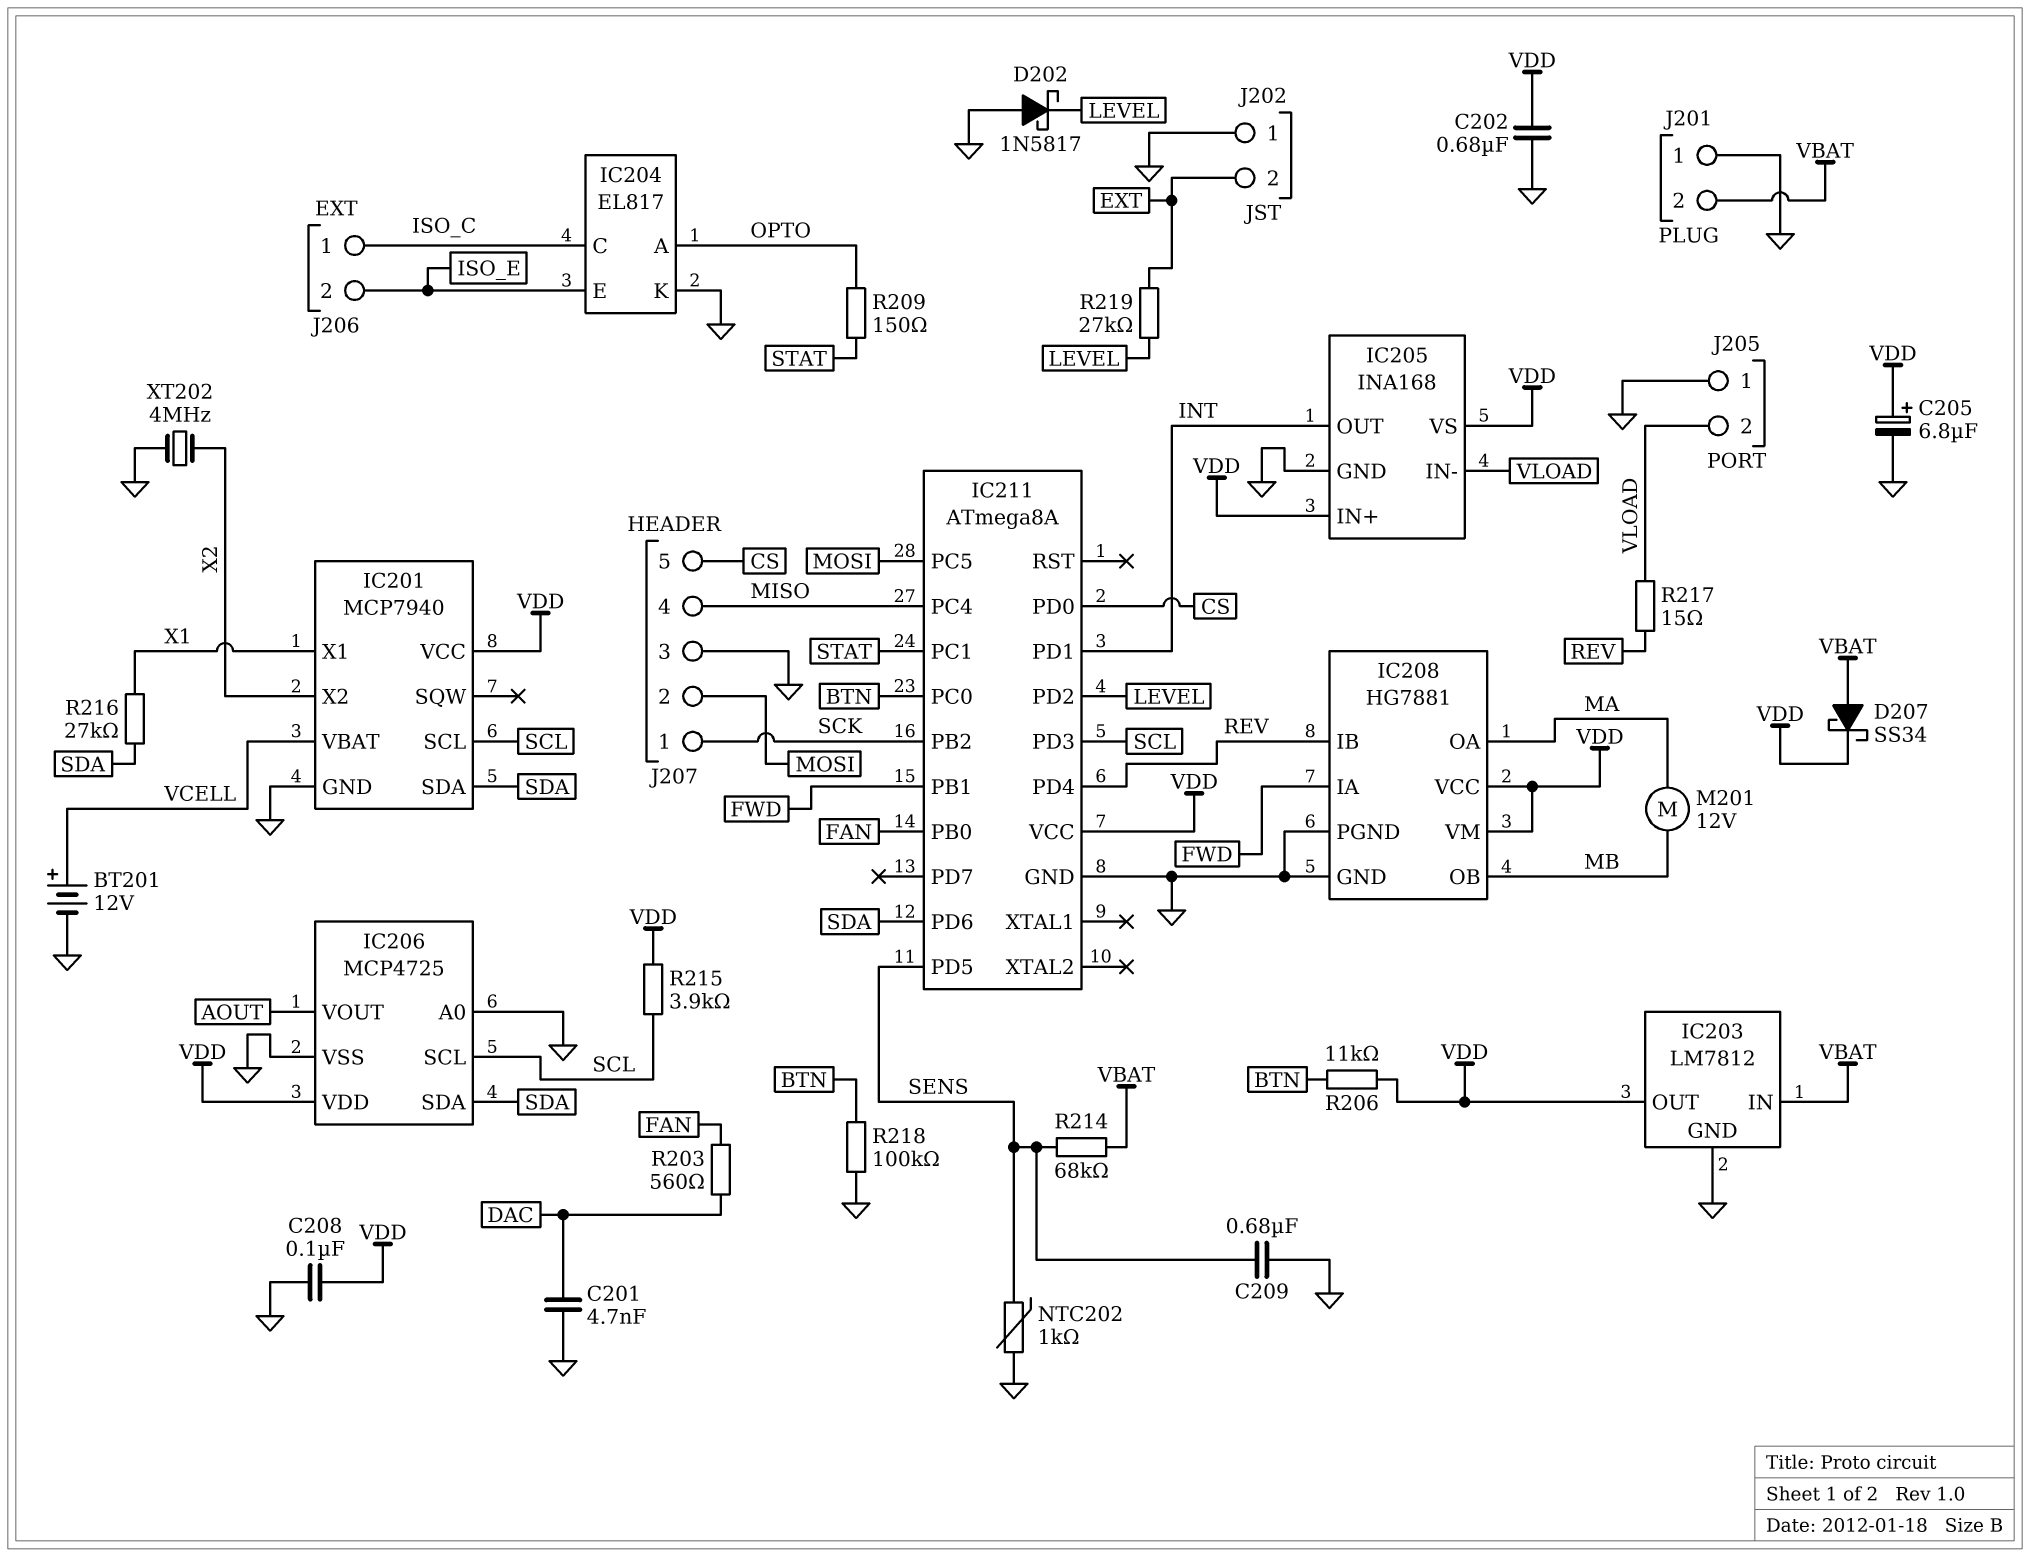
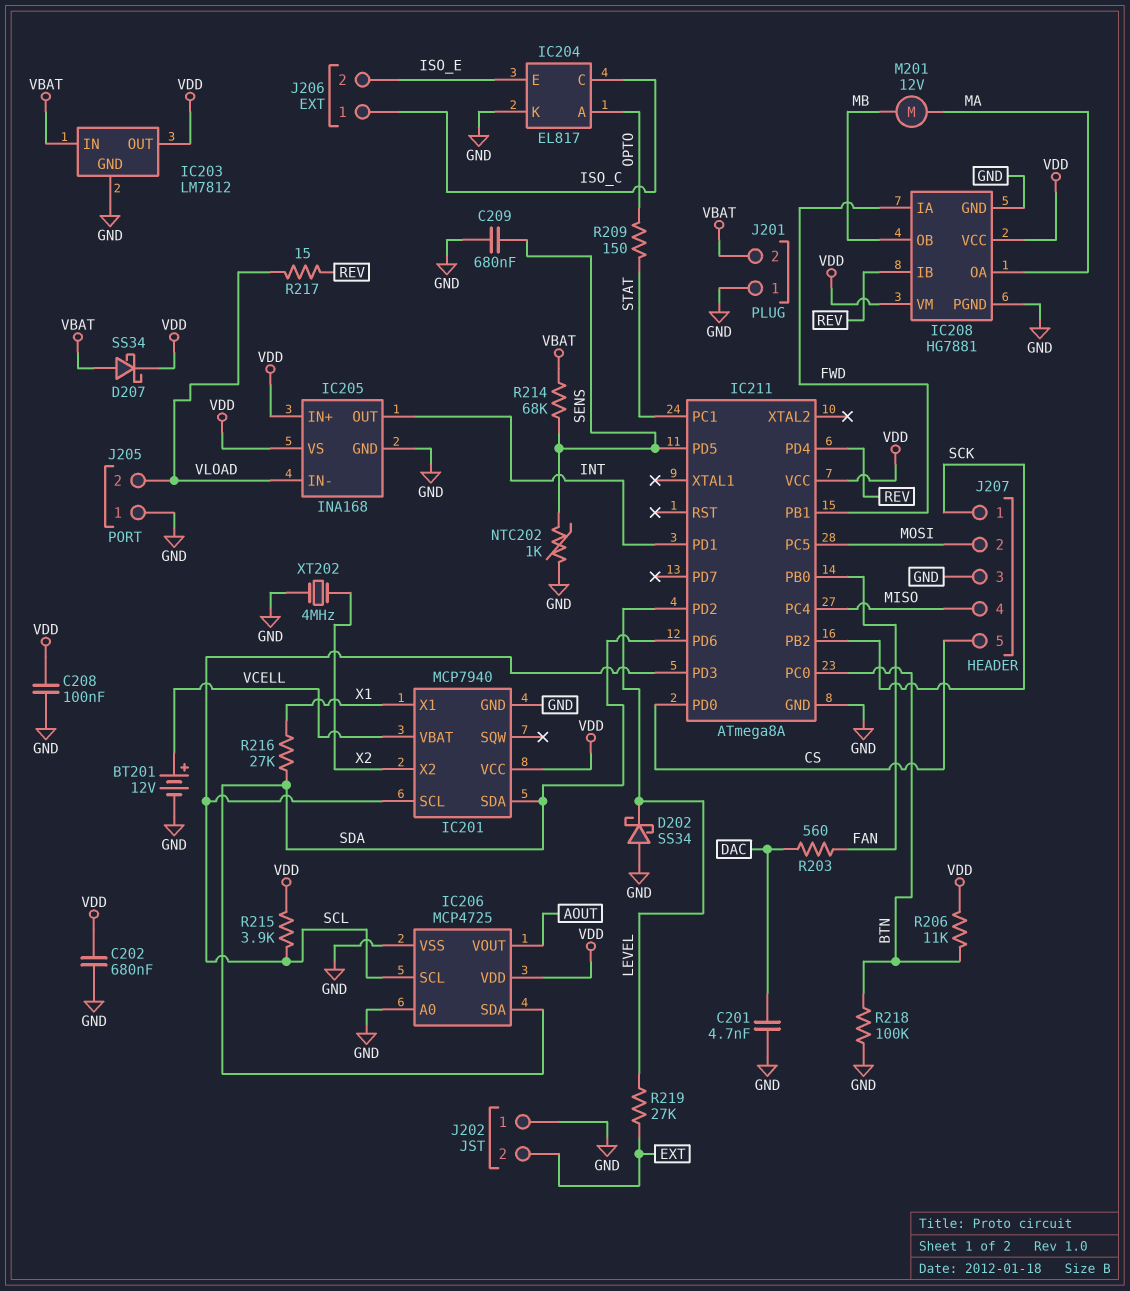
C205: 6.8uF (plus VDD, minus GND) -> none
D202: schottky 1N5817 (A GND, K LEVEL) -> schottky SS34 (A GND, K LEVEL)

